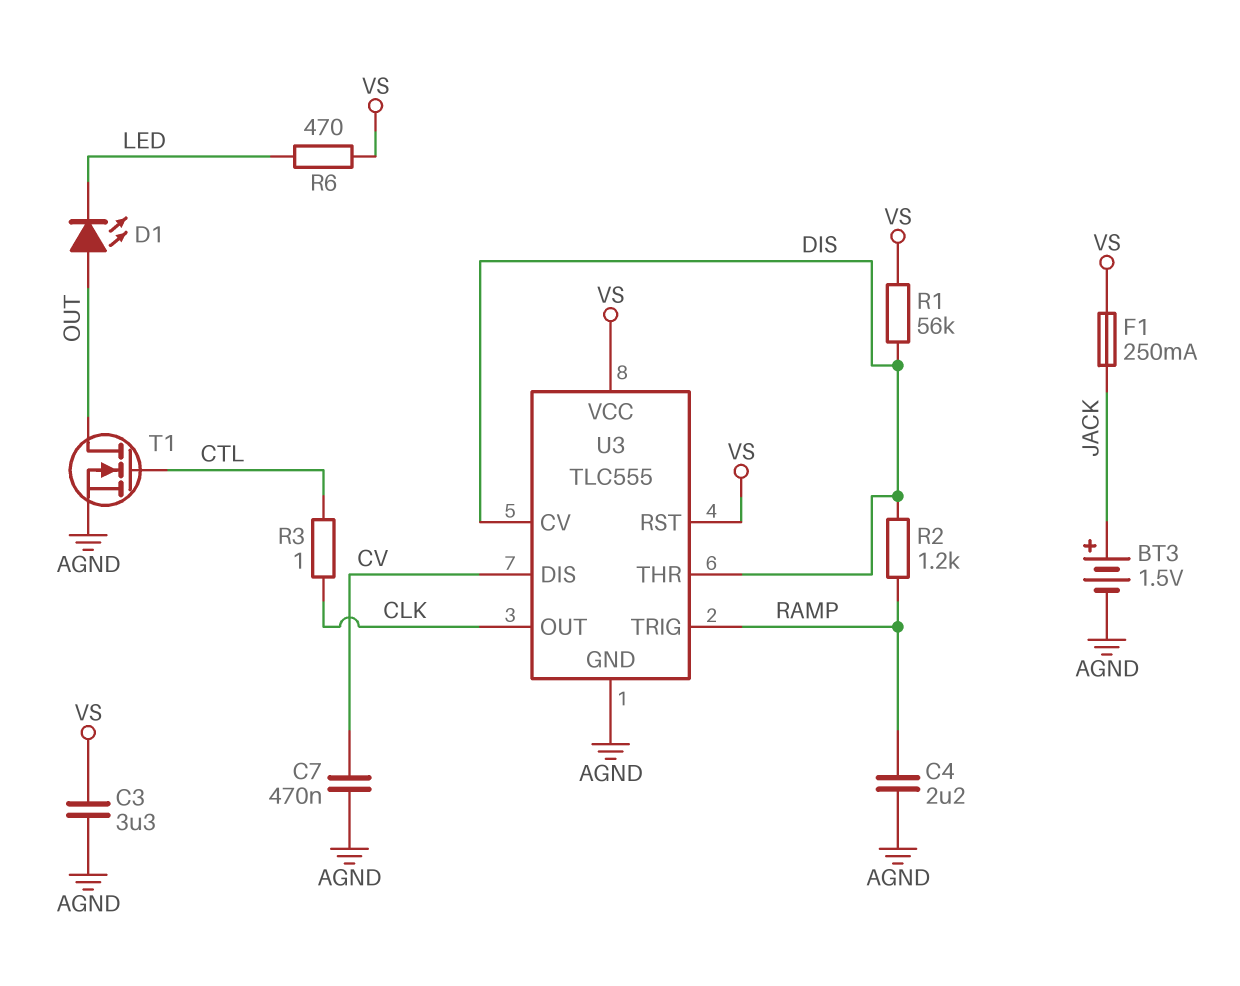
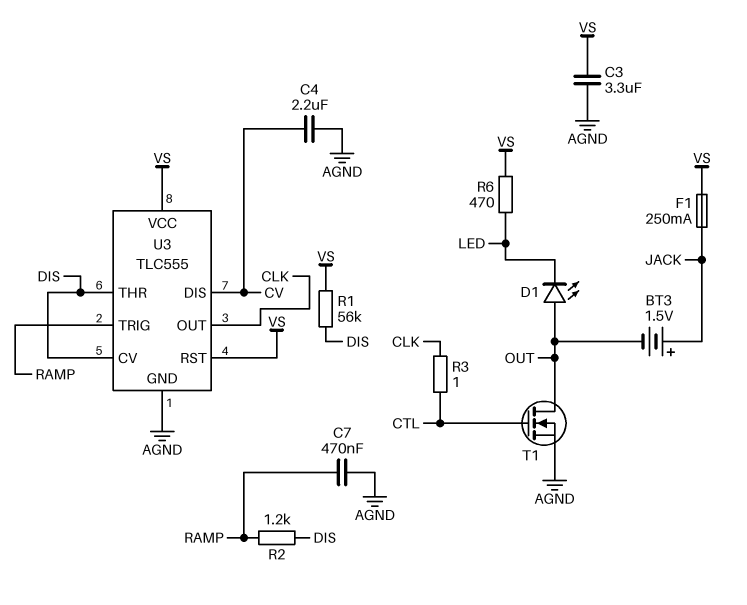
BT3: 1.5V (plus JACK, minus AGND) -> 1.5V (plus JACK, minus OUT)
C4: 2.2uF (AGND, RAMP) -> 2.2uF (AGND, CV)
C7: 470nF (AGND, CV) -> 470nF (AGND, RAMP)

